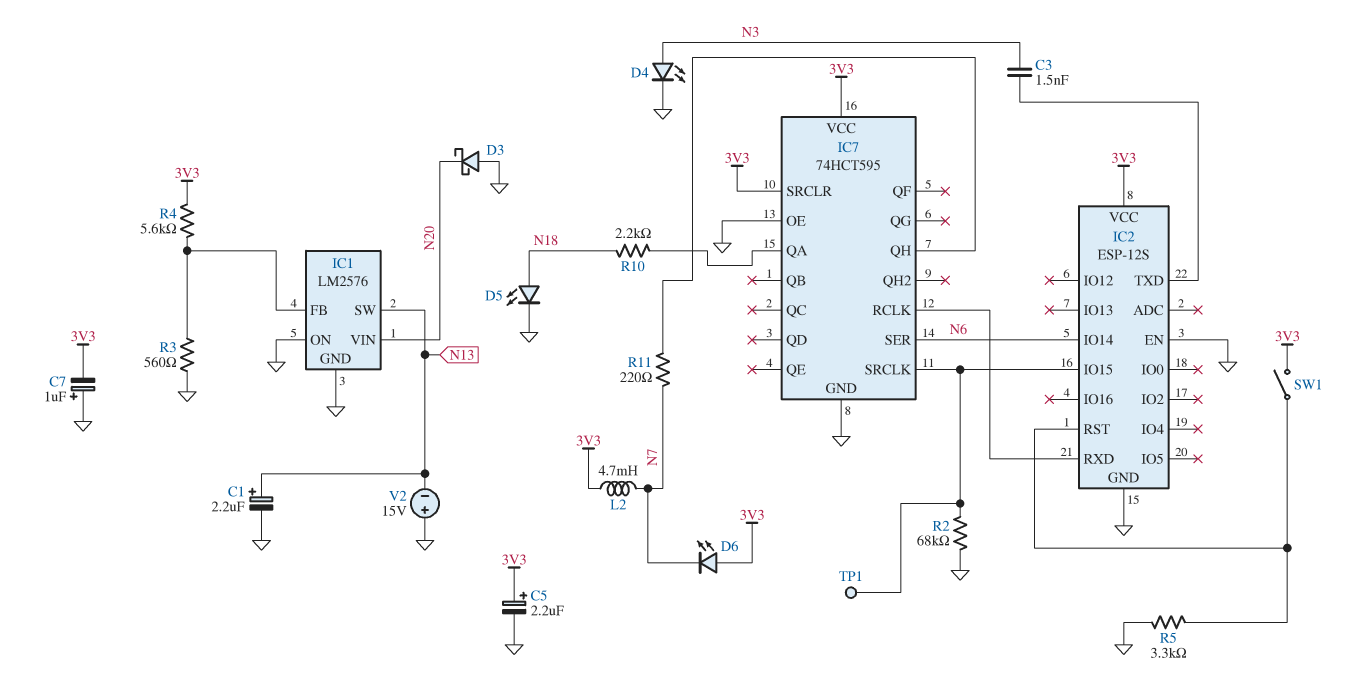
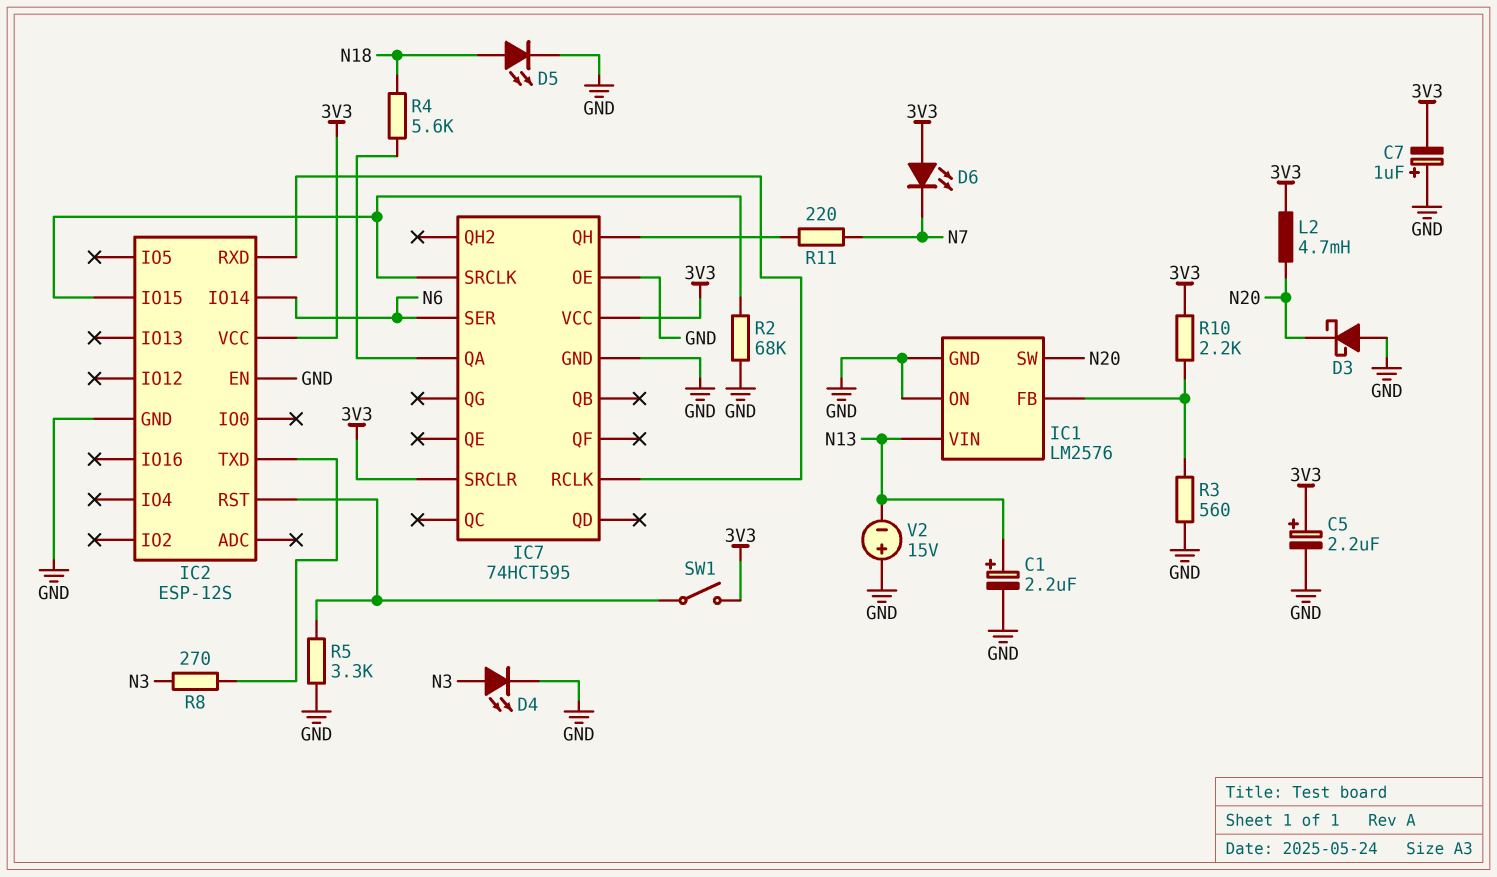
C3: 1.5nF (IC2/TXD, N3) -> none
IC1 pin SW: N13 -> N20
IC1 pin VIN: N20 -> N13
L2: 4.7mH (3V3, N7) -> 4.7mH (3V3, N20)
R4: 5.6k (3V3, IC1/FB) -> 5.6k (IC7/QA, N18)
R8: none -> 270 (IC2/TXD, N3)
R10: 2.2k (IC7/QA, N18) -> 2.2k (3V3, IC1/FB)
TP1: test point (IC2/IO15) -> none

